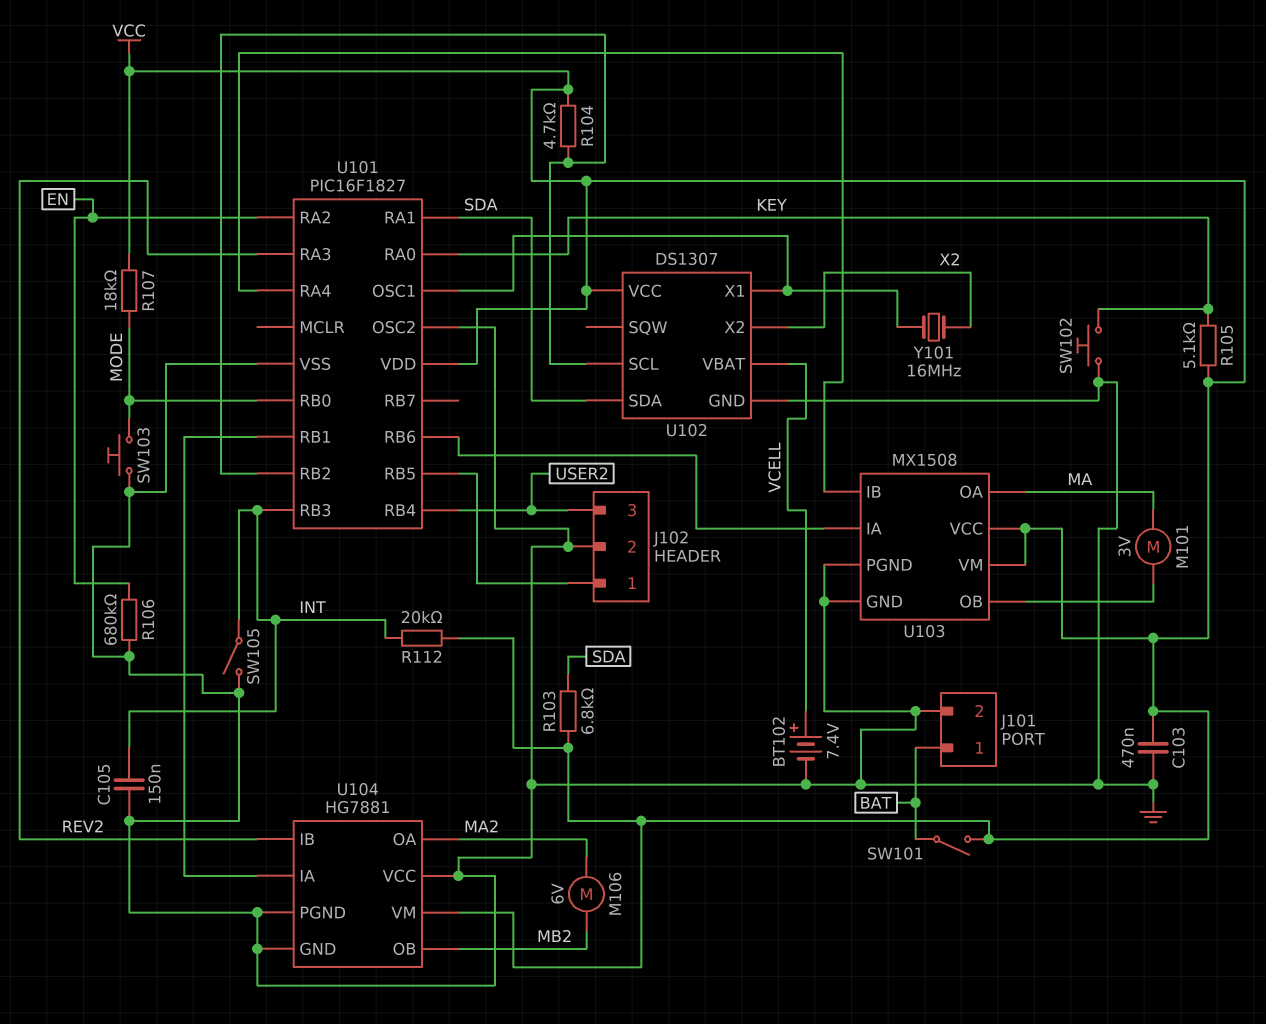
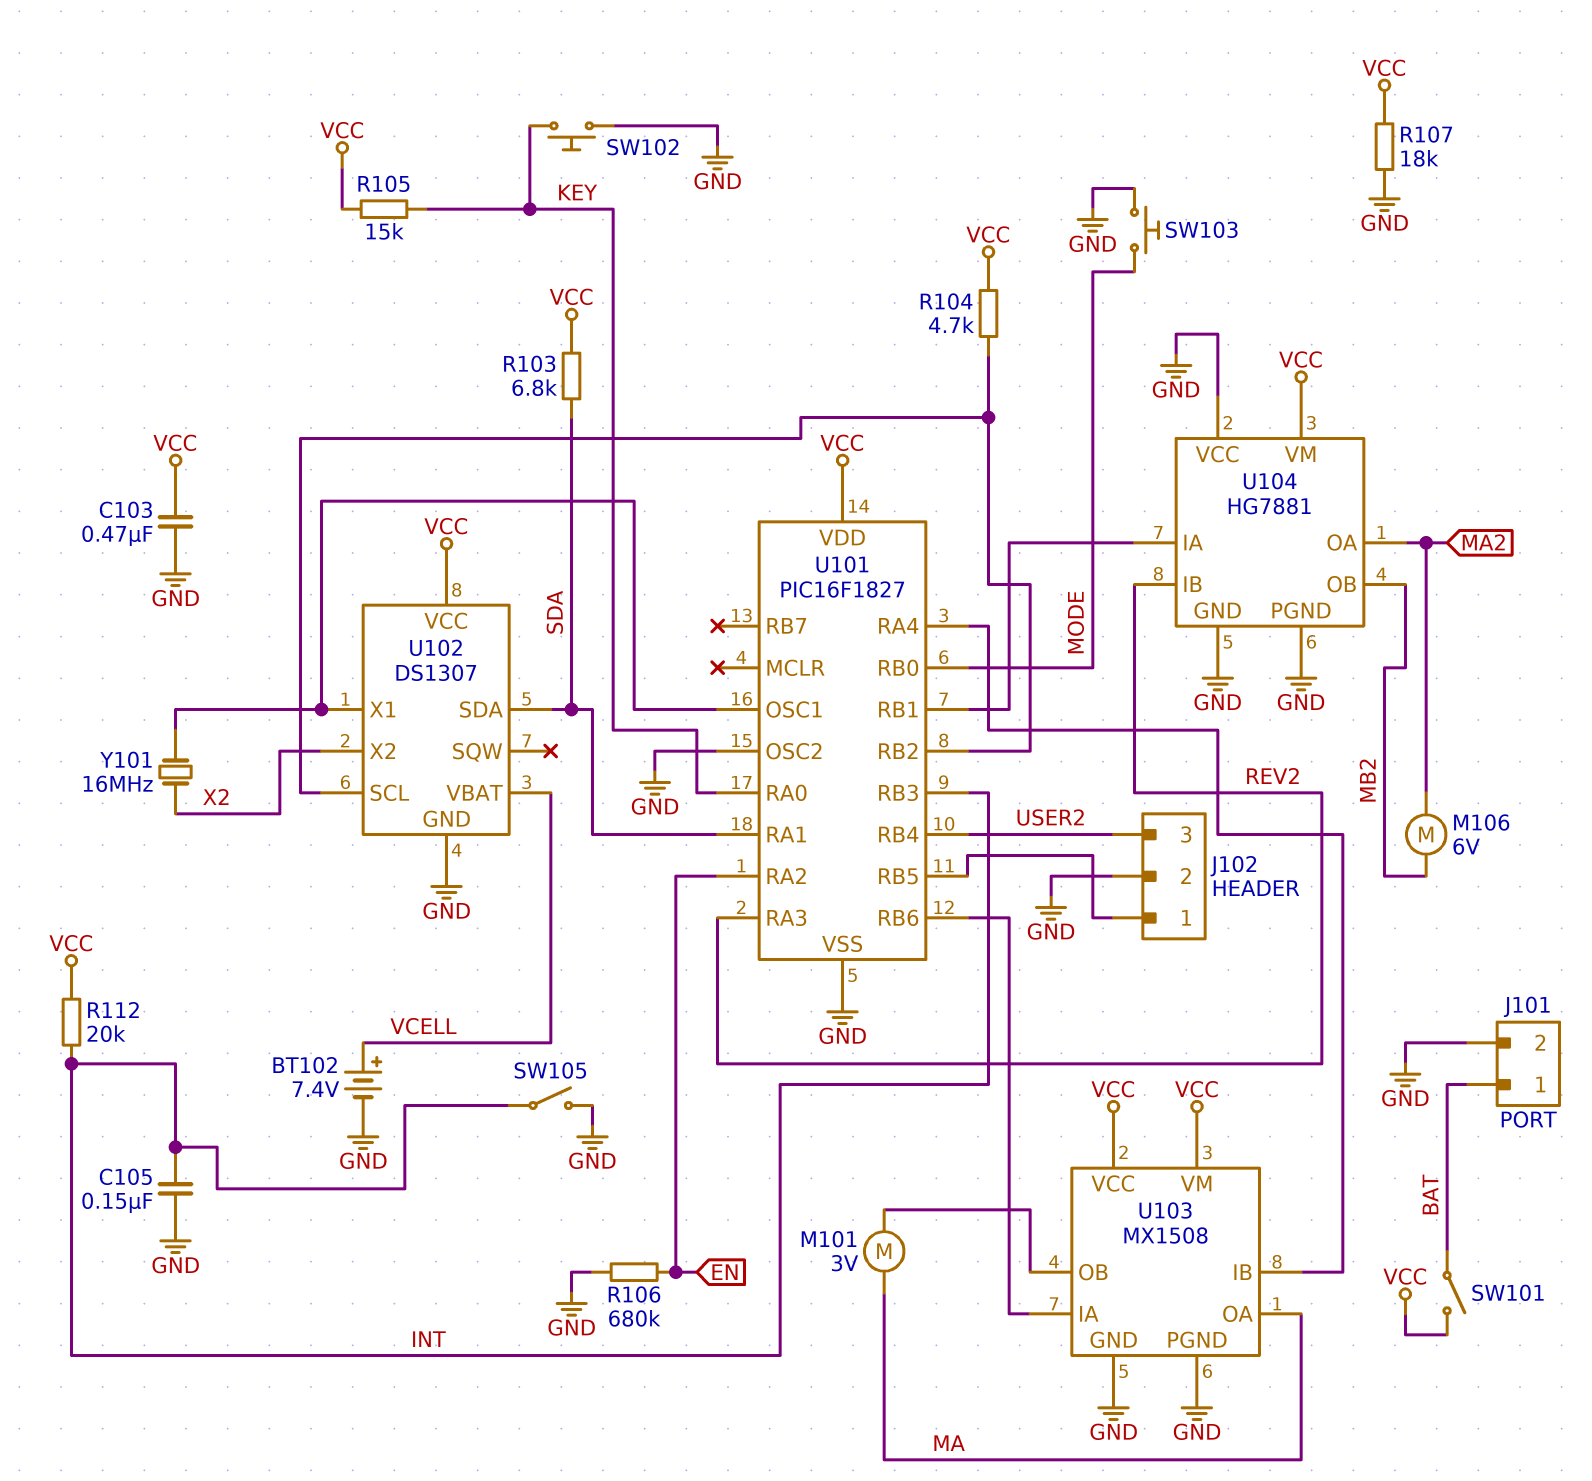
R105: 5.1k (KEY, VCC) -> 15k (KEY, VCC)
R107: 18k (MODE, VCC) -> 18k (GND, VCC)

